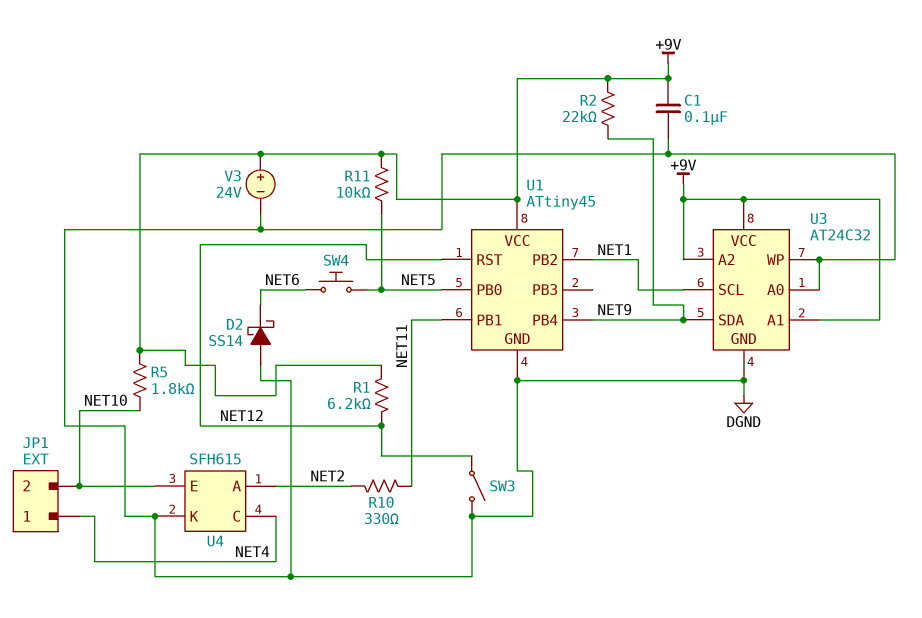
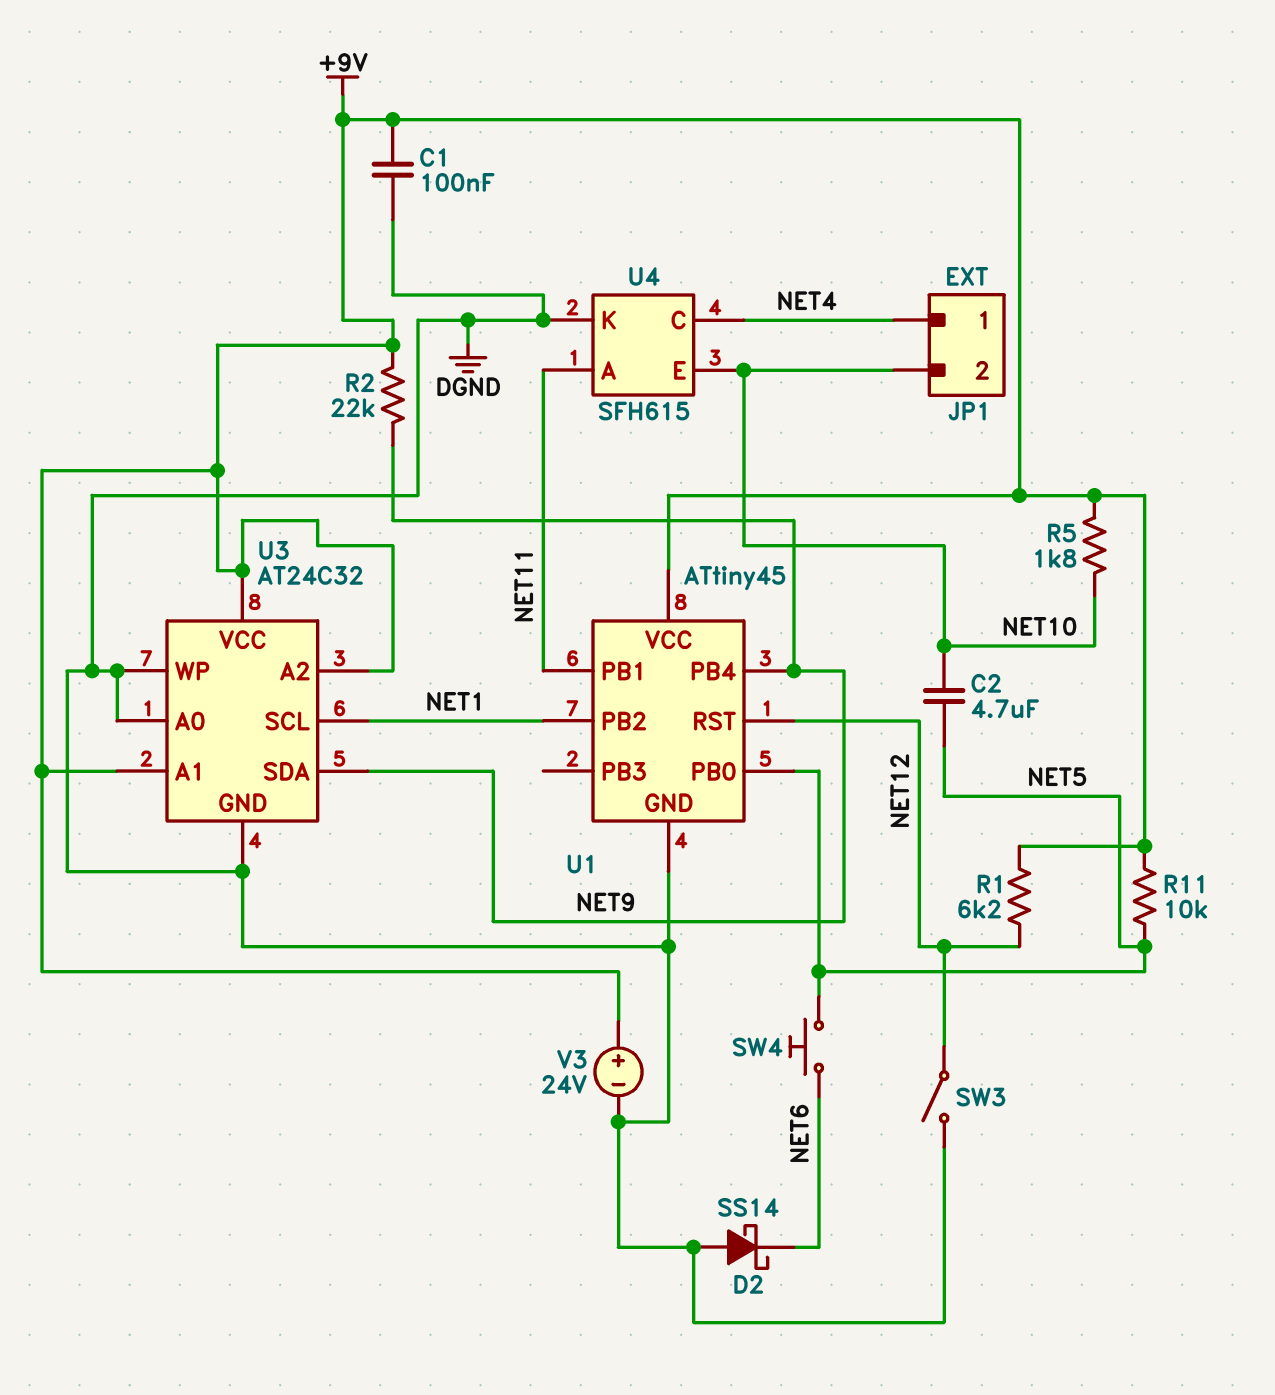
C2: none -> 4.7uF (NET5, NET10)
R10: 330 (NET2, NET11) -> none
U4 pin A: NET2 -> NET11

